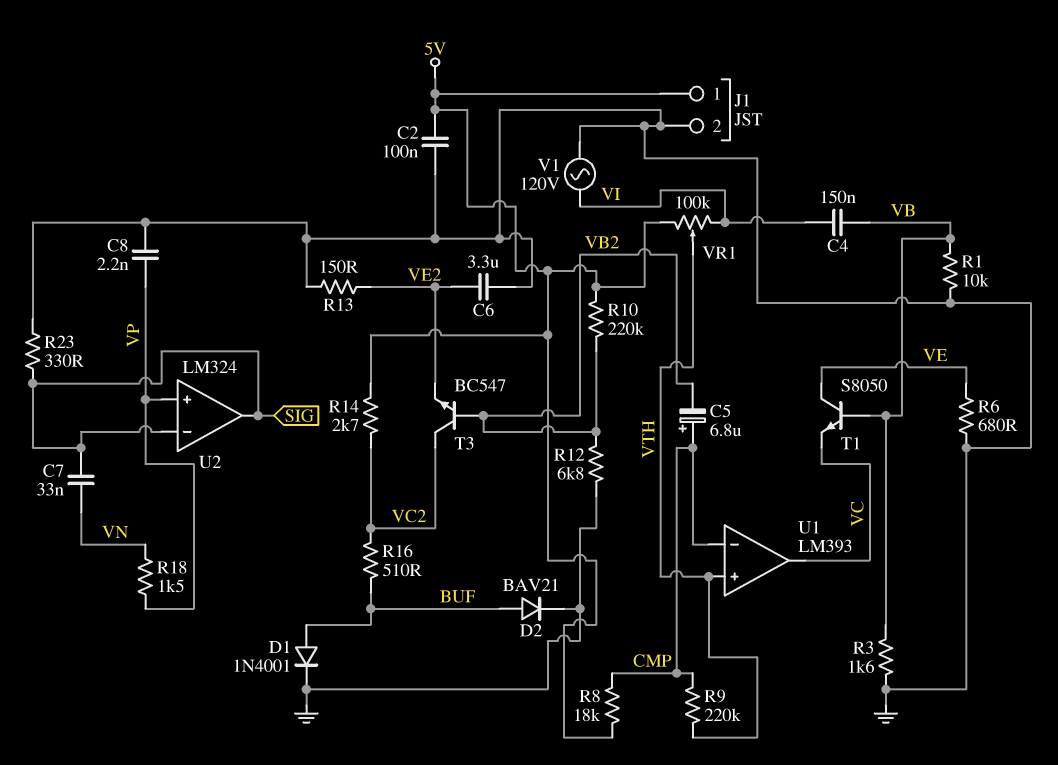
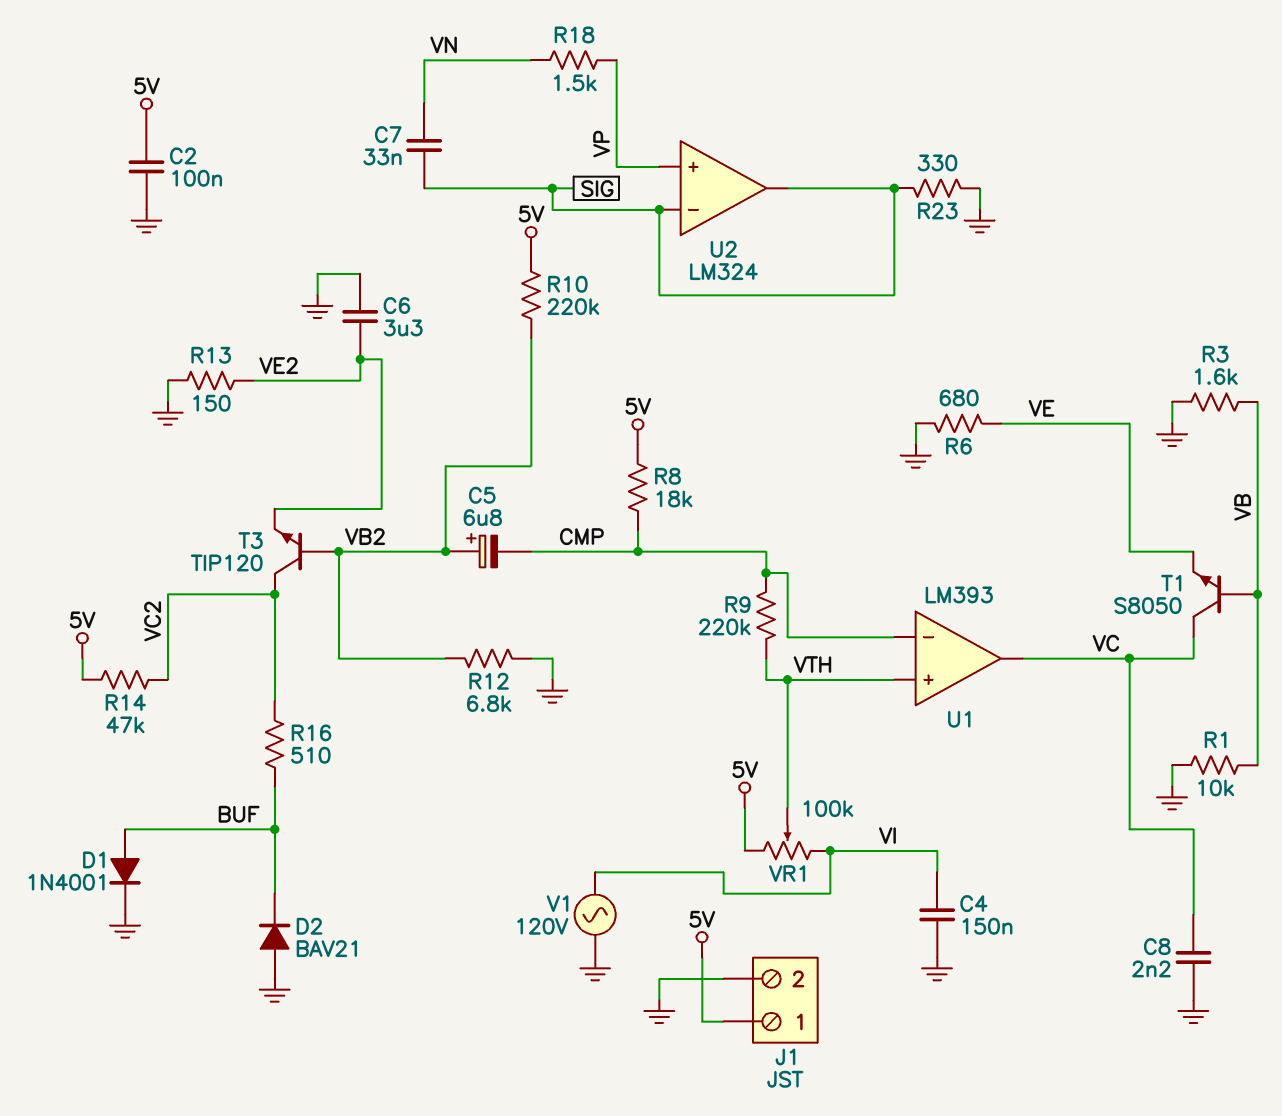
C4: 150nF (VB, VI) -> 150nF (GND, VI)
C5: 6.8uF (plus CMP, minus VB2) -> 6.8uF (plus VB2, minus CMP)
C8: 2.2nF (GND, VP) -> 2.2nF (GND, VC)
D2: diode BAV21 (A BUF, K GND) -> diode BAV21 (A GND, K BUF)
R14: 2.7k (5V, VC2) -> 47k (5V, VC2)
T1: NPN S8050 (B VB, C VE, E VC) -> NPN S8050 (B VB, C VC, E VE)
T3: NPN BC547 (B VB2, C VC2, E VE2) -> NPN TIP120 (B VB2, C VC2, E VE2)

